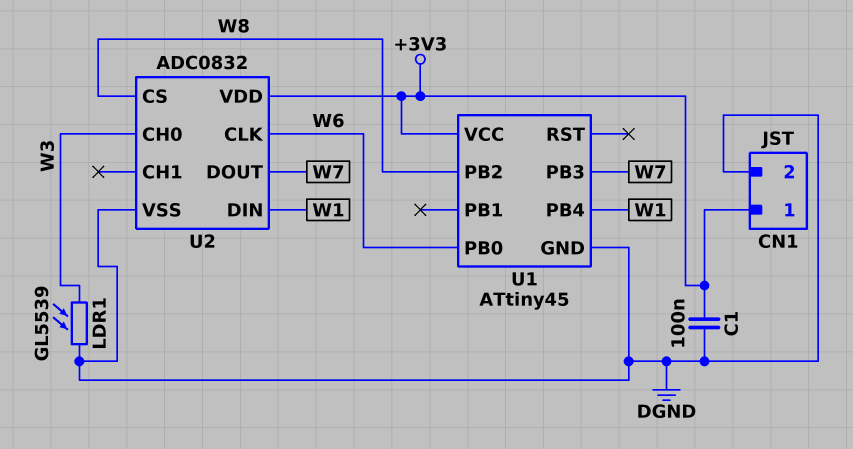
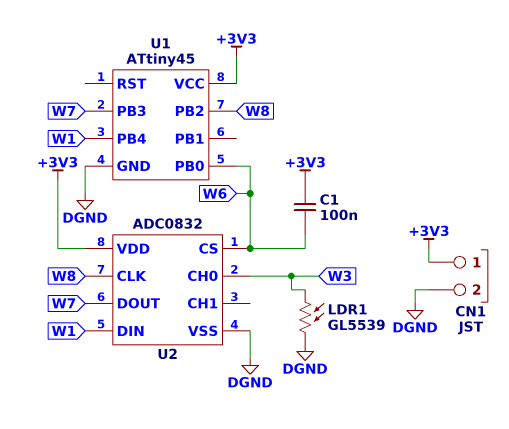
C1: 100nF (+3V3, DGND) -> 100nF (+3V3, W6)
U2 pin CLK: W6 -> W8
U2 pin CS: W8 -> W6

